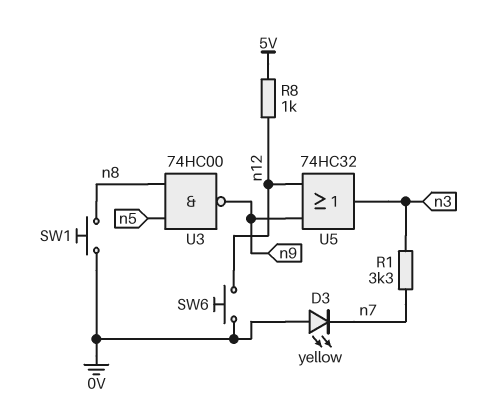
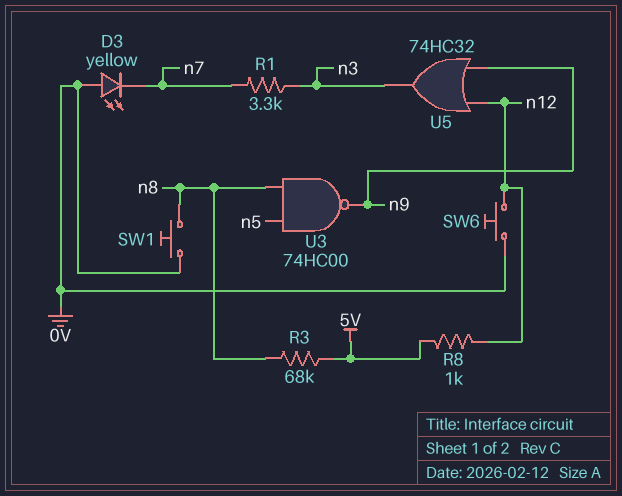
R3: none -> 68k (5V, n8)

